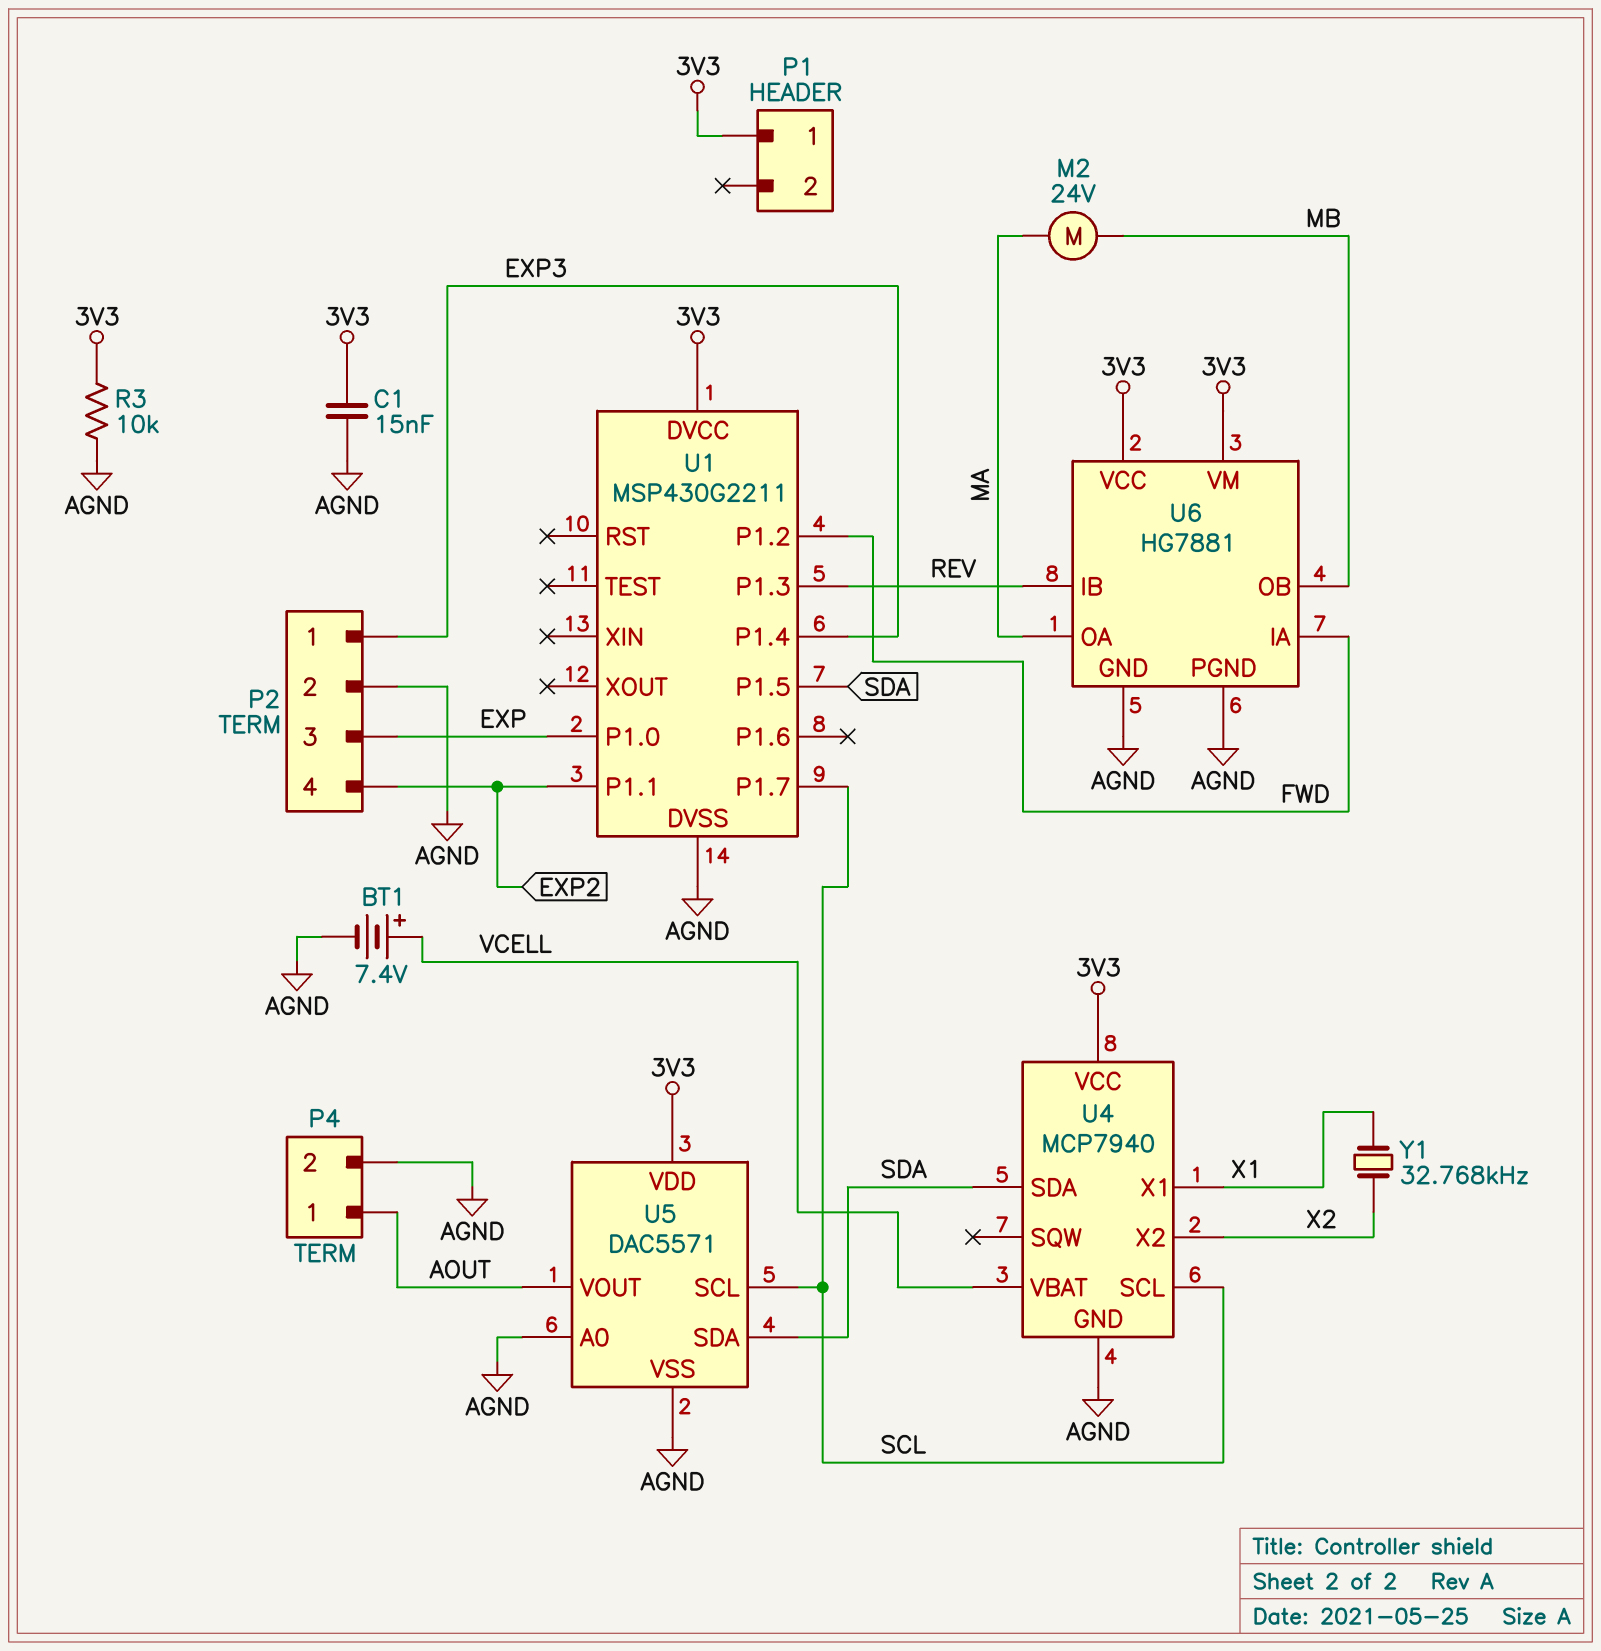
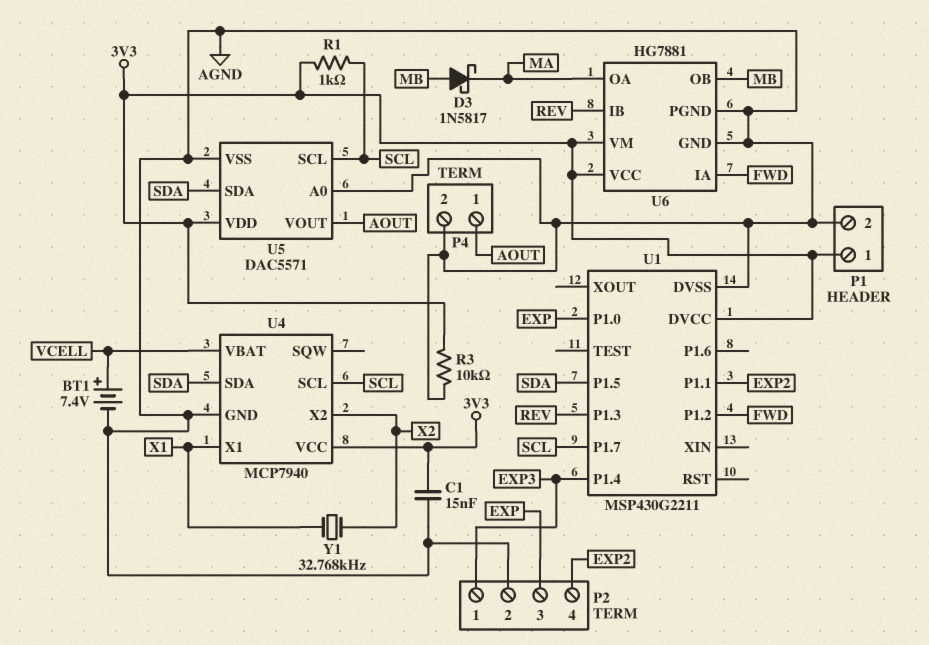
D3: none -> schottky 1N5817 (A MB, K MA)
M2: motor 24V (MA, MB) -> none
P1 pin 2: none -> AGND
R1: none -> 1k (3V3, SCL)

